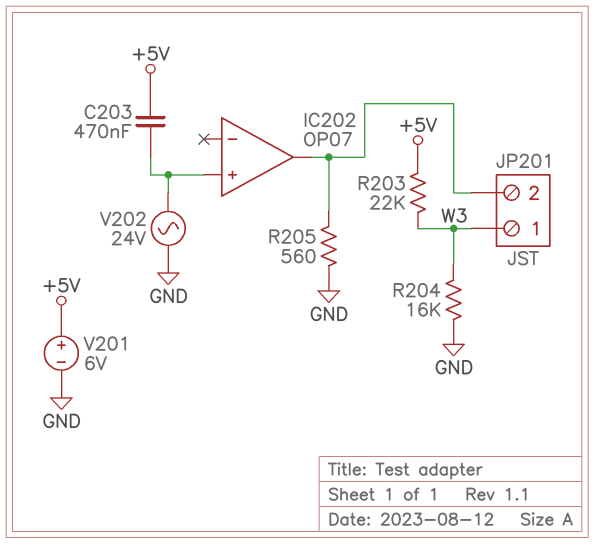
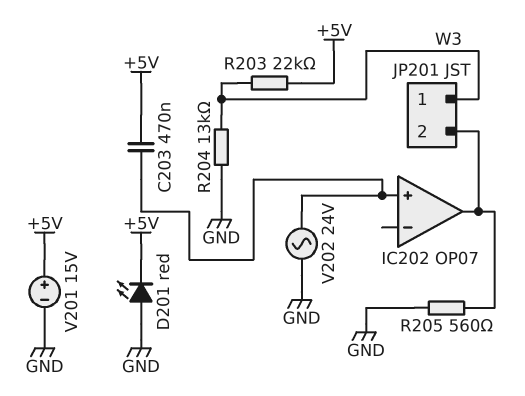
D201: none -> LED red (A GND, K +5V)
R204: 16k (GND, W3) -> 13k (GND, W3)
V201: 6V (plus +5V, minus GND) -> 15V (plus +5V, minus GND)

